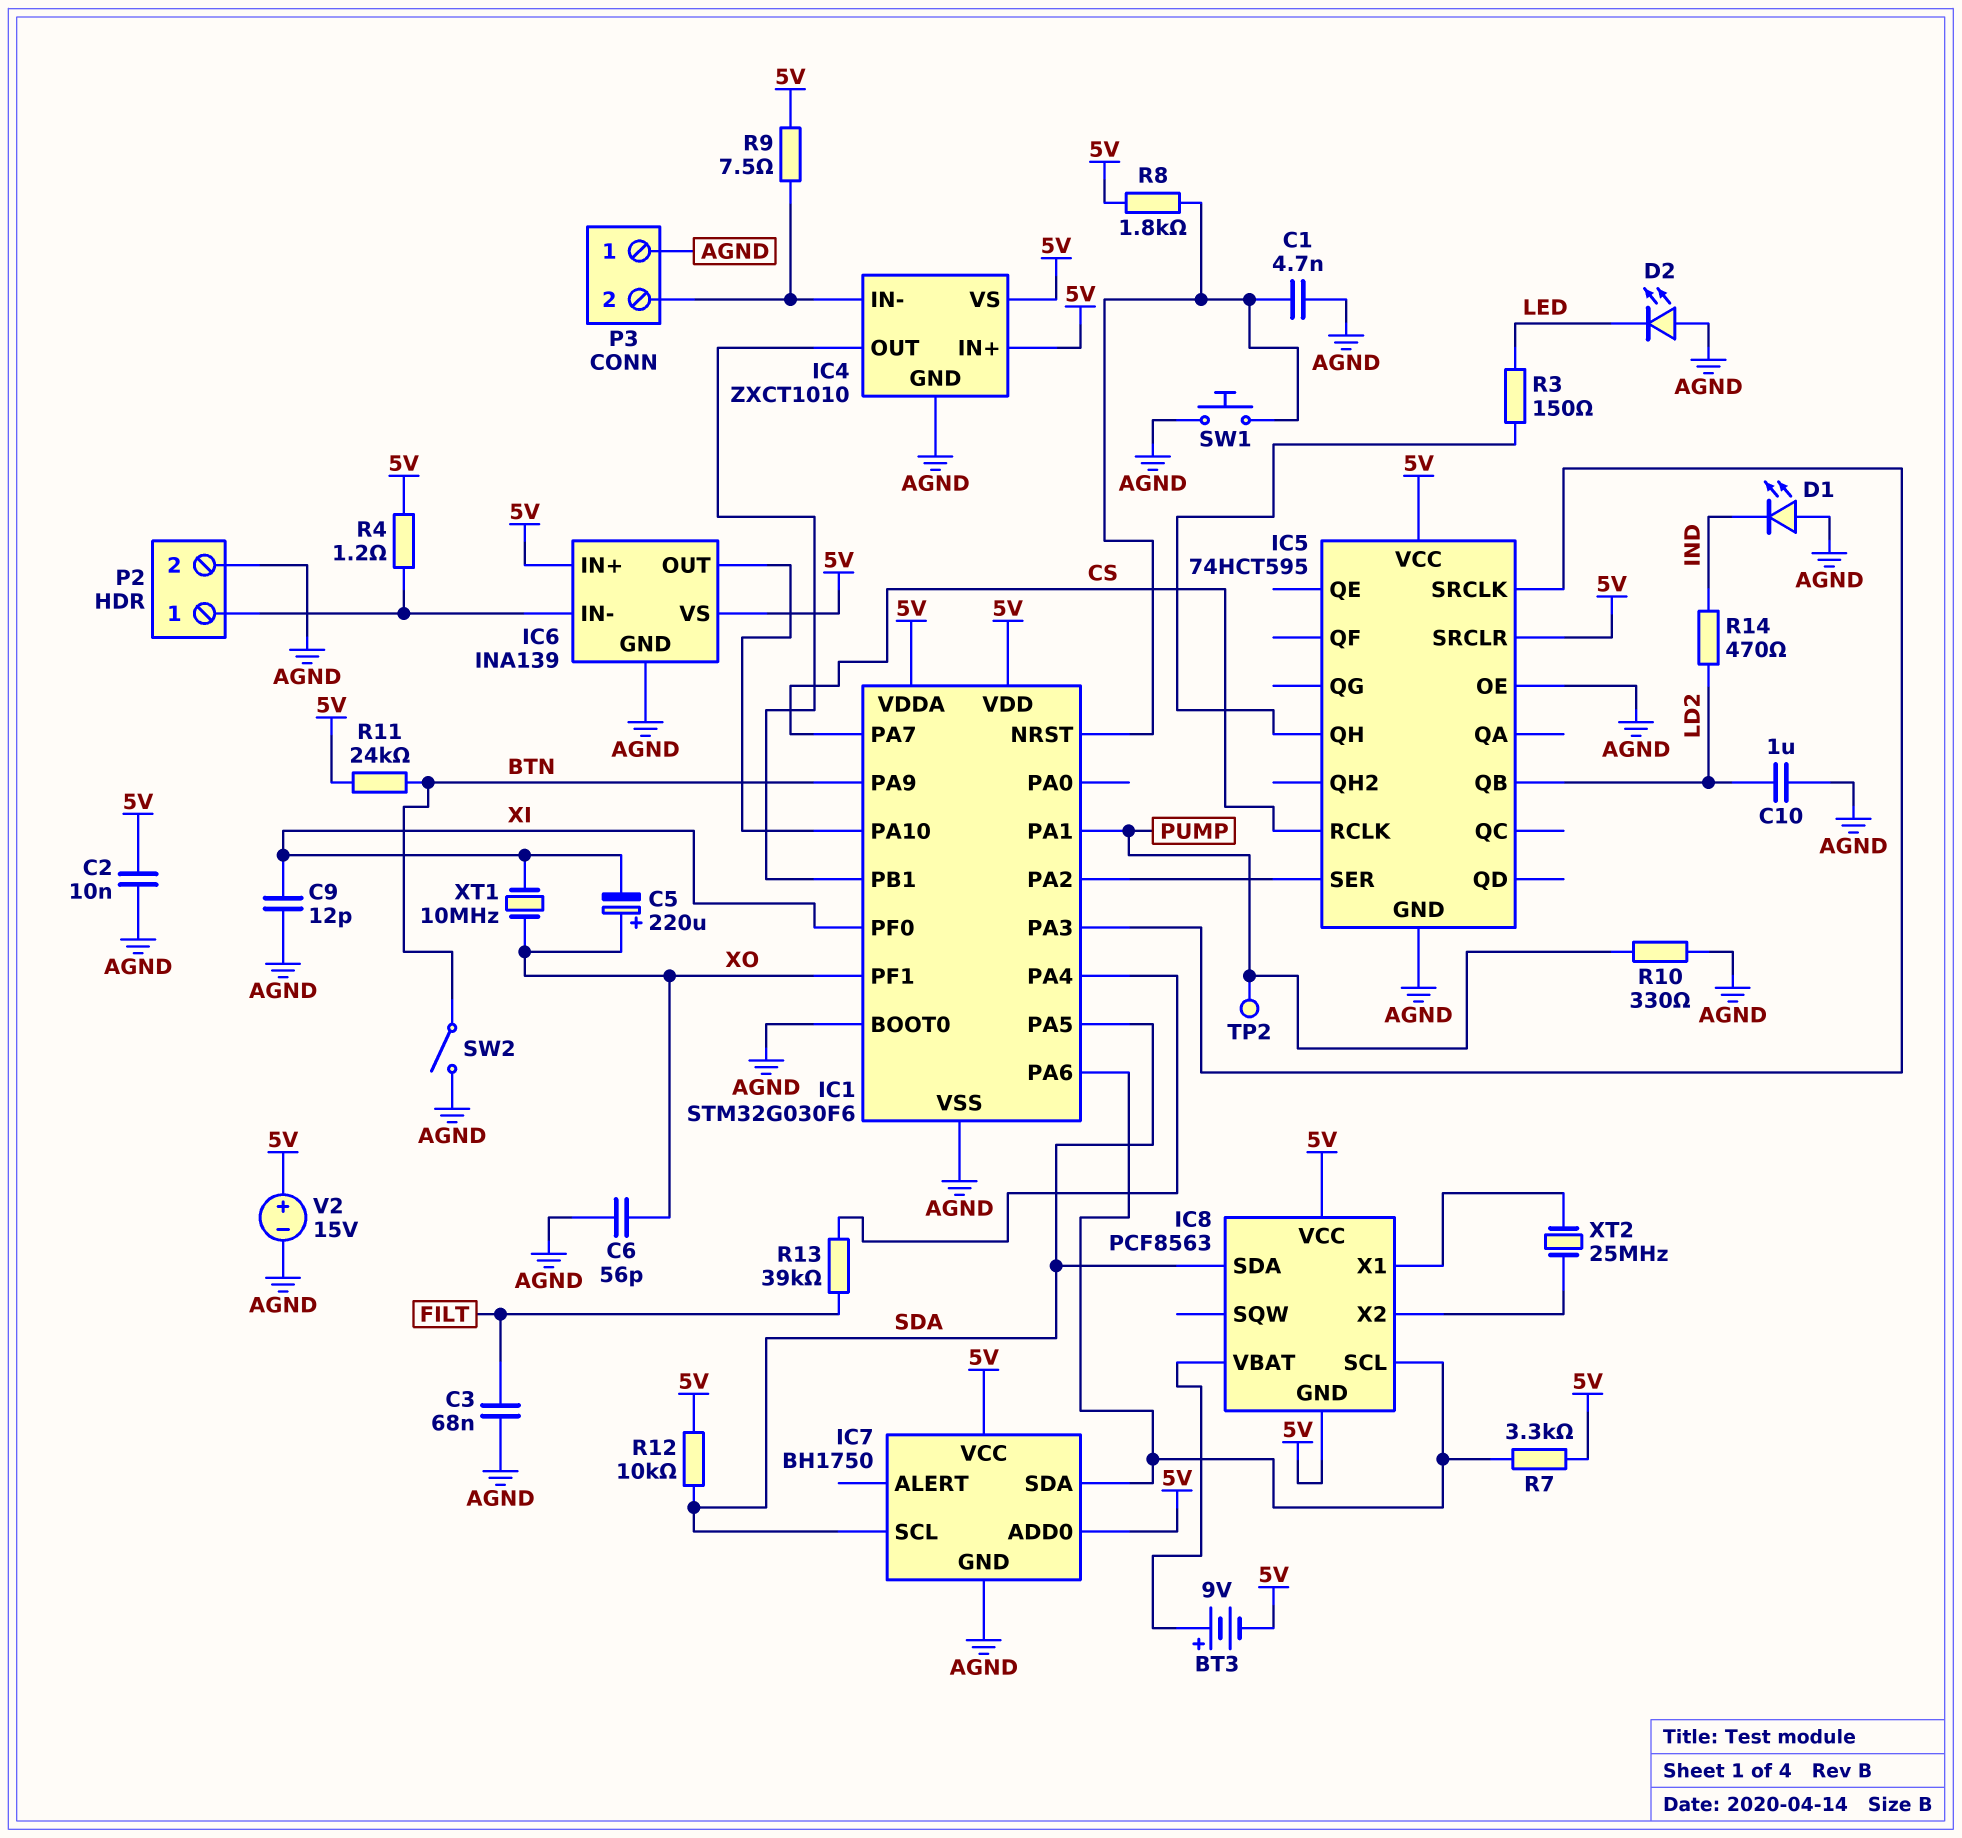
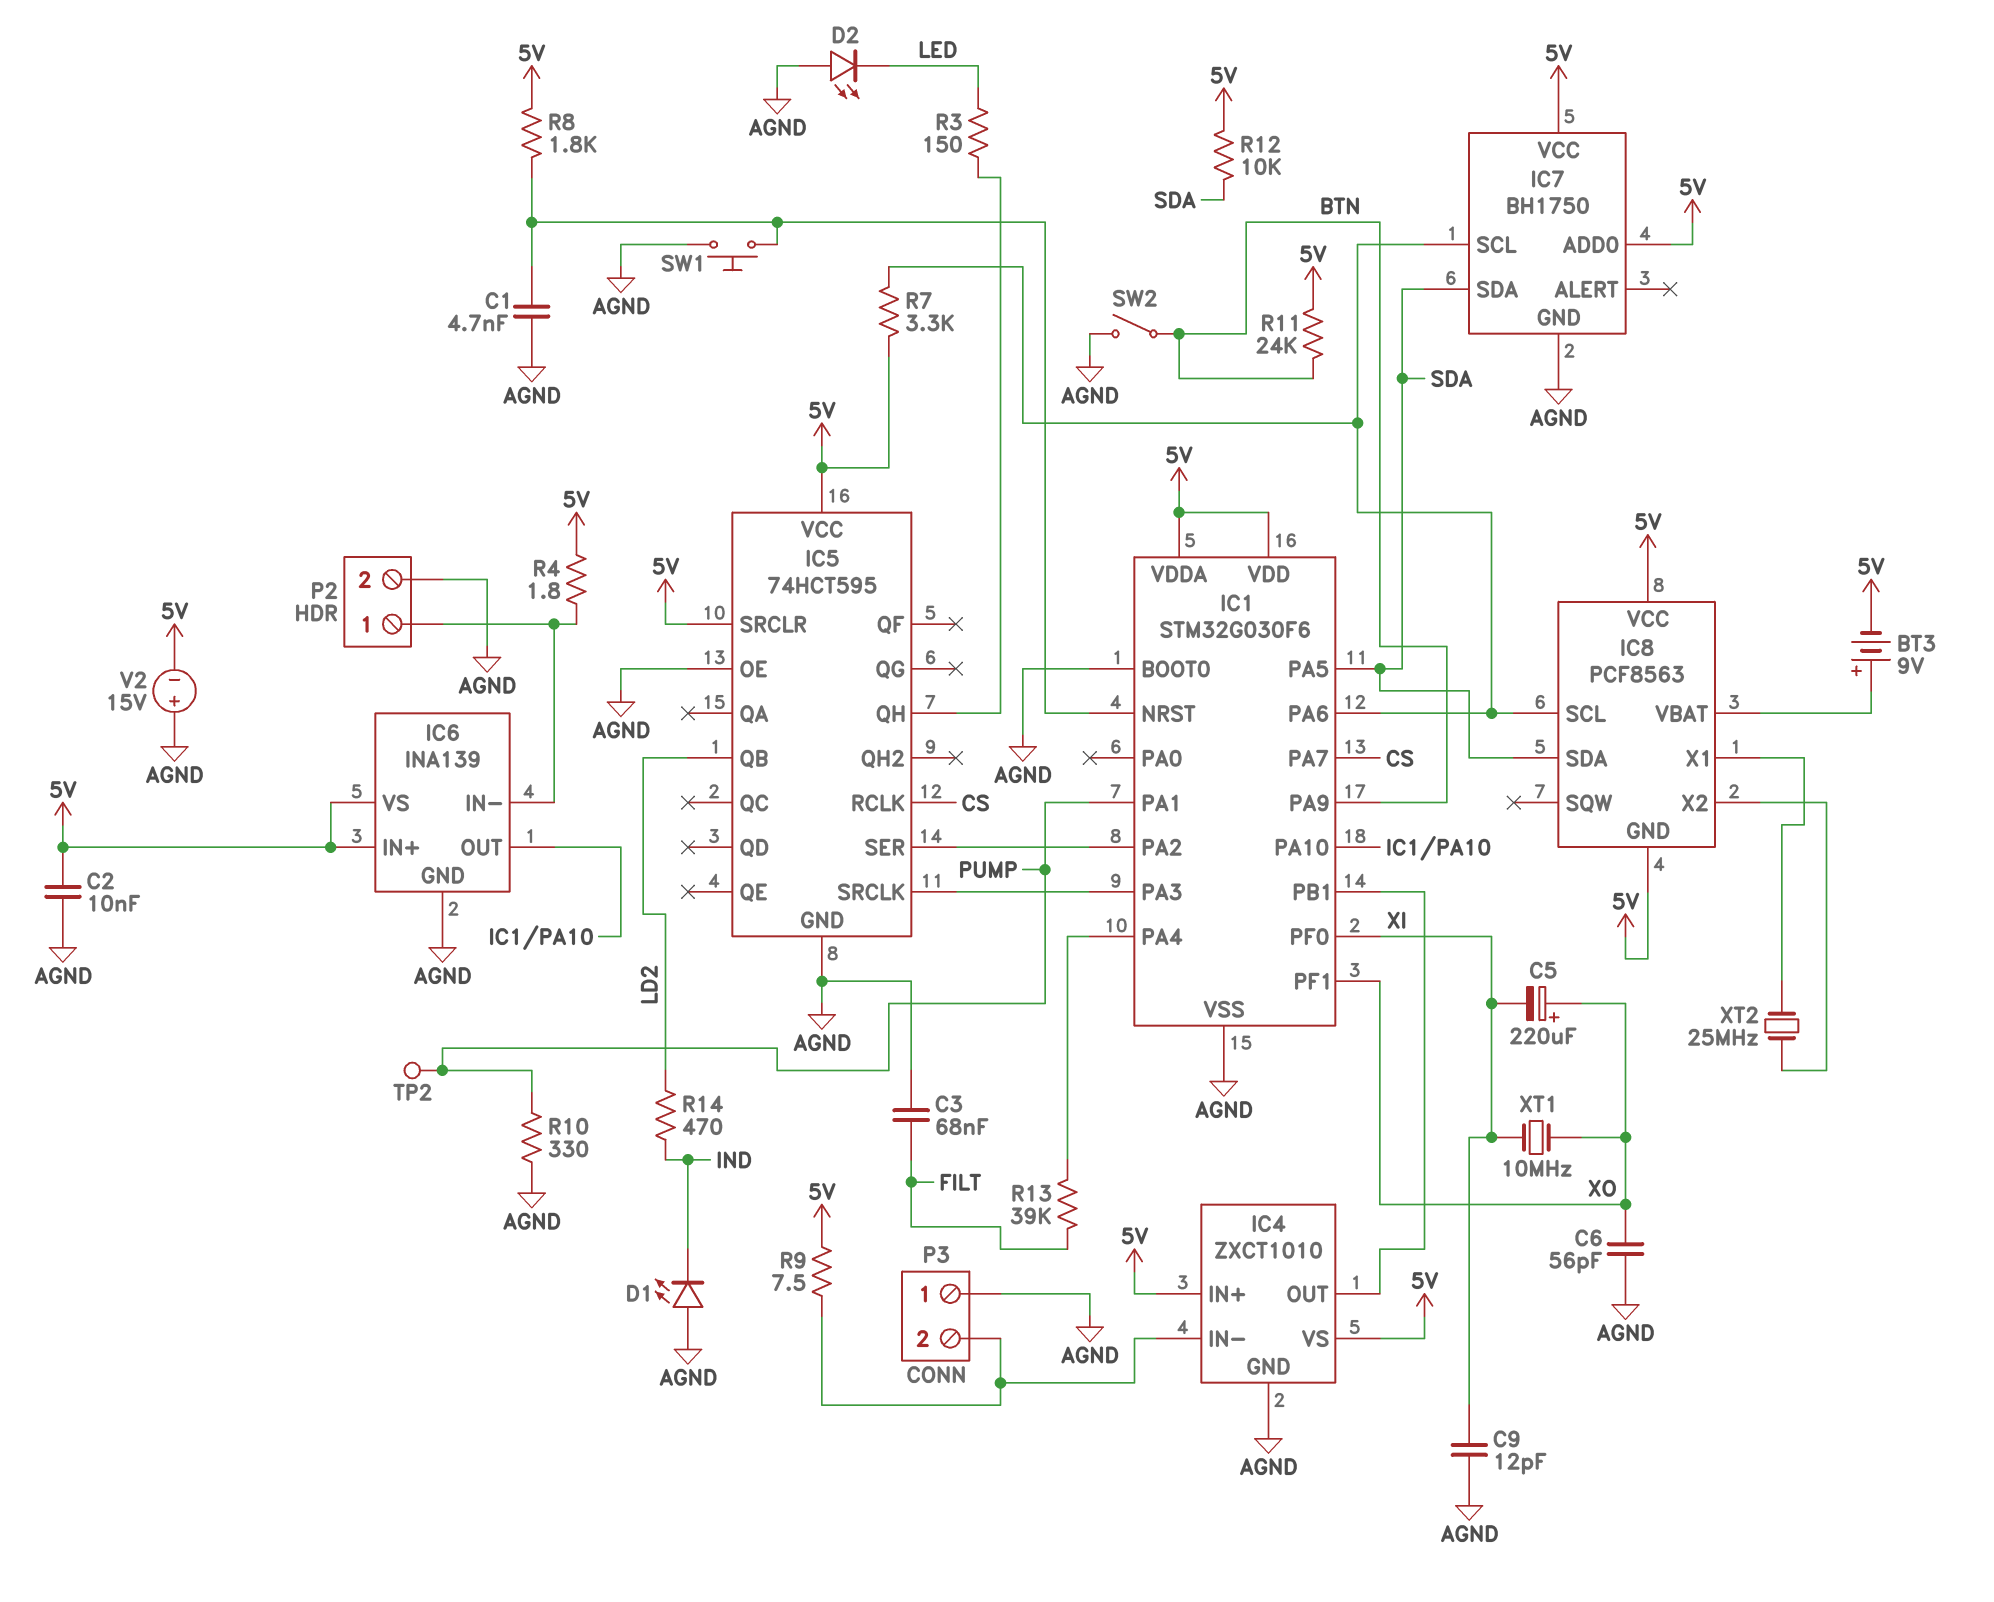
C10: 1uF (AGND, LD2) -> none
IC7 pin SCL: SDA -> IC1/PA6
IC7 pin SDA: IC1/PA6 -> SDA
R4: 1.2 (5V, IC6/IN-) -> 1.8 (5V, IC6/IN-)
V2: 15V (plus 5V, minus AGND) -> 15V (plus AGND, minus 5V)

